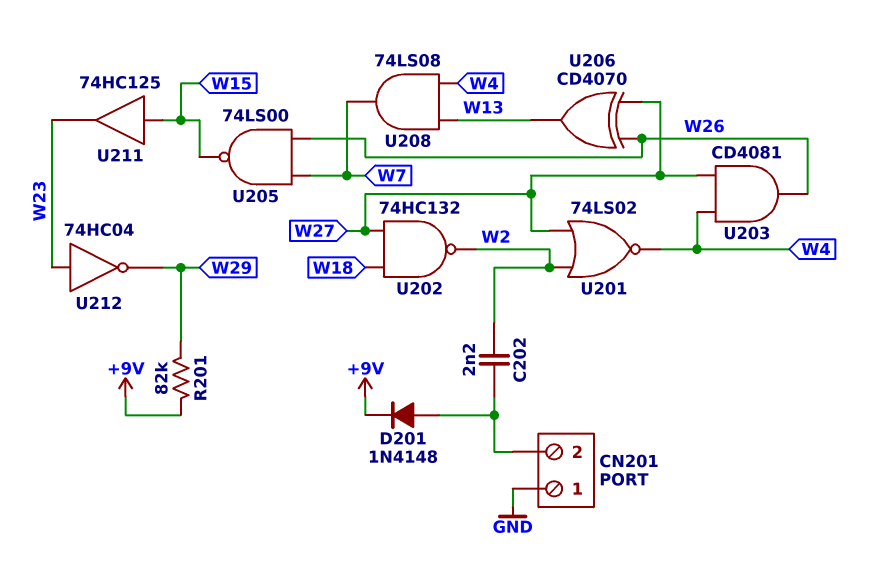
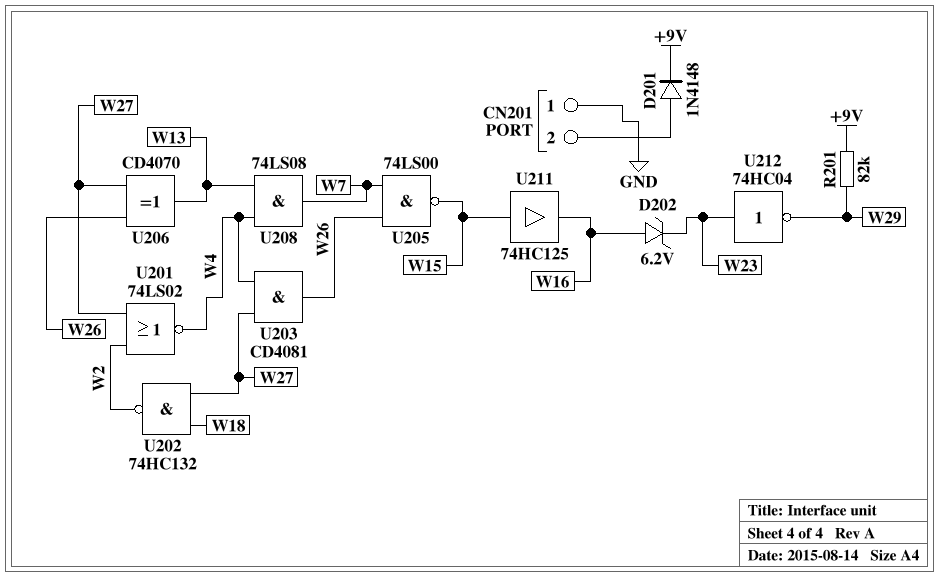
C202: 2.2nF (CN201/2, W2) -> none
D202: none -> zener 6.2V (A W16, K W23)
U211: buffer 74HC125 (in W15, out W23) -> buffer 74HC125 (in W15, out W16)

